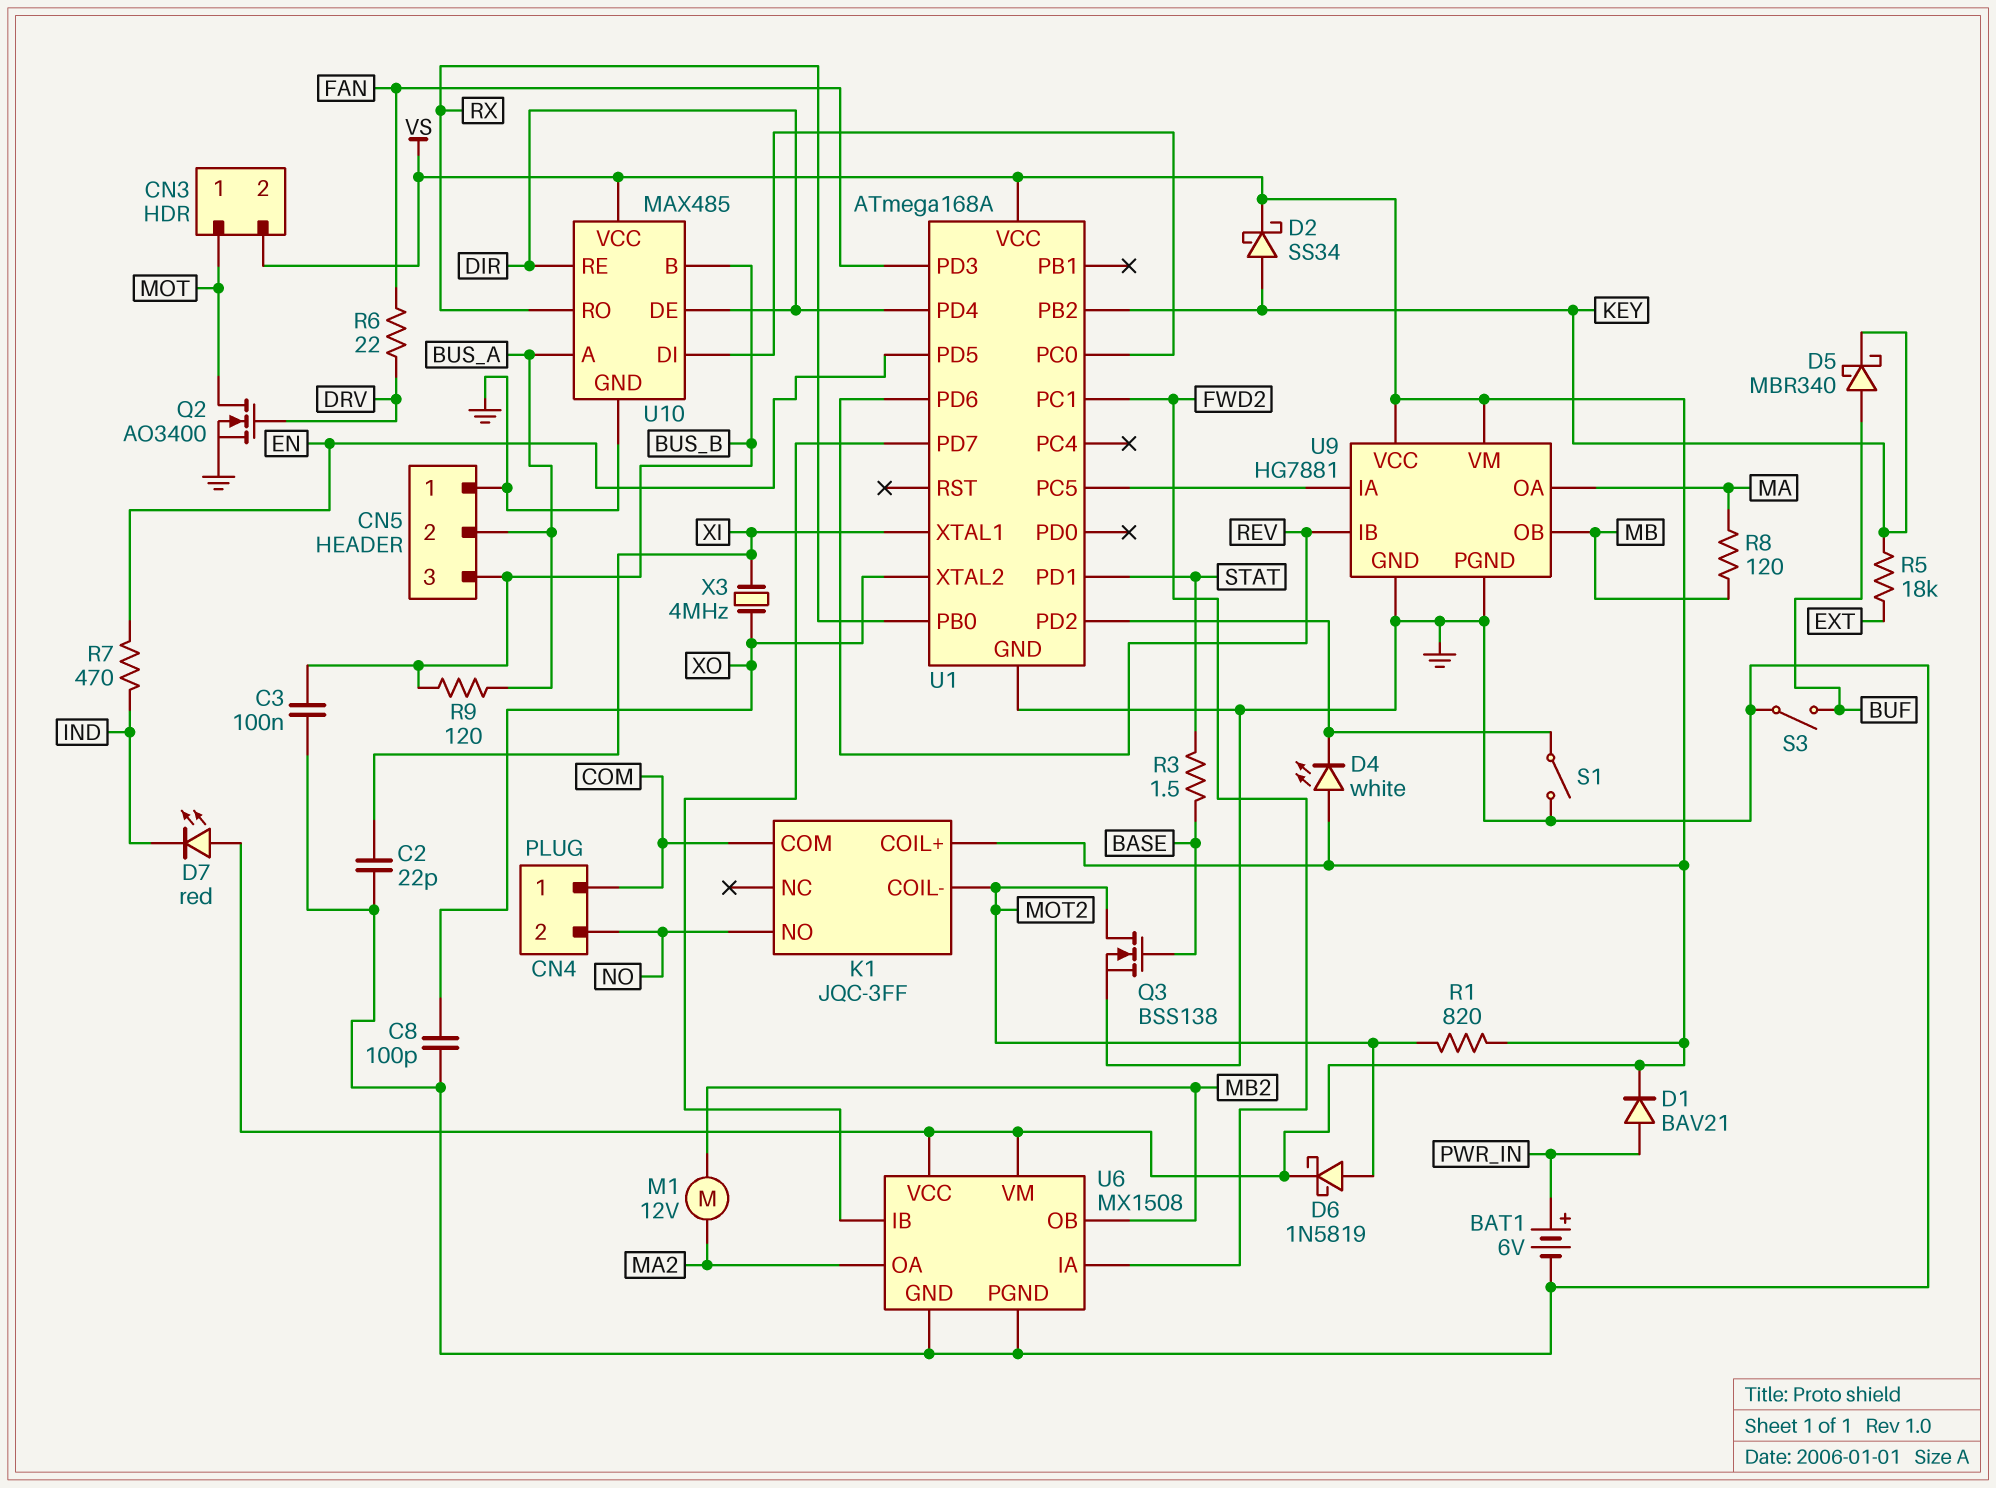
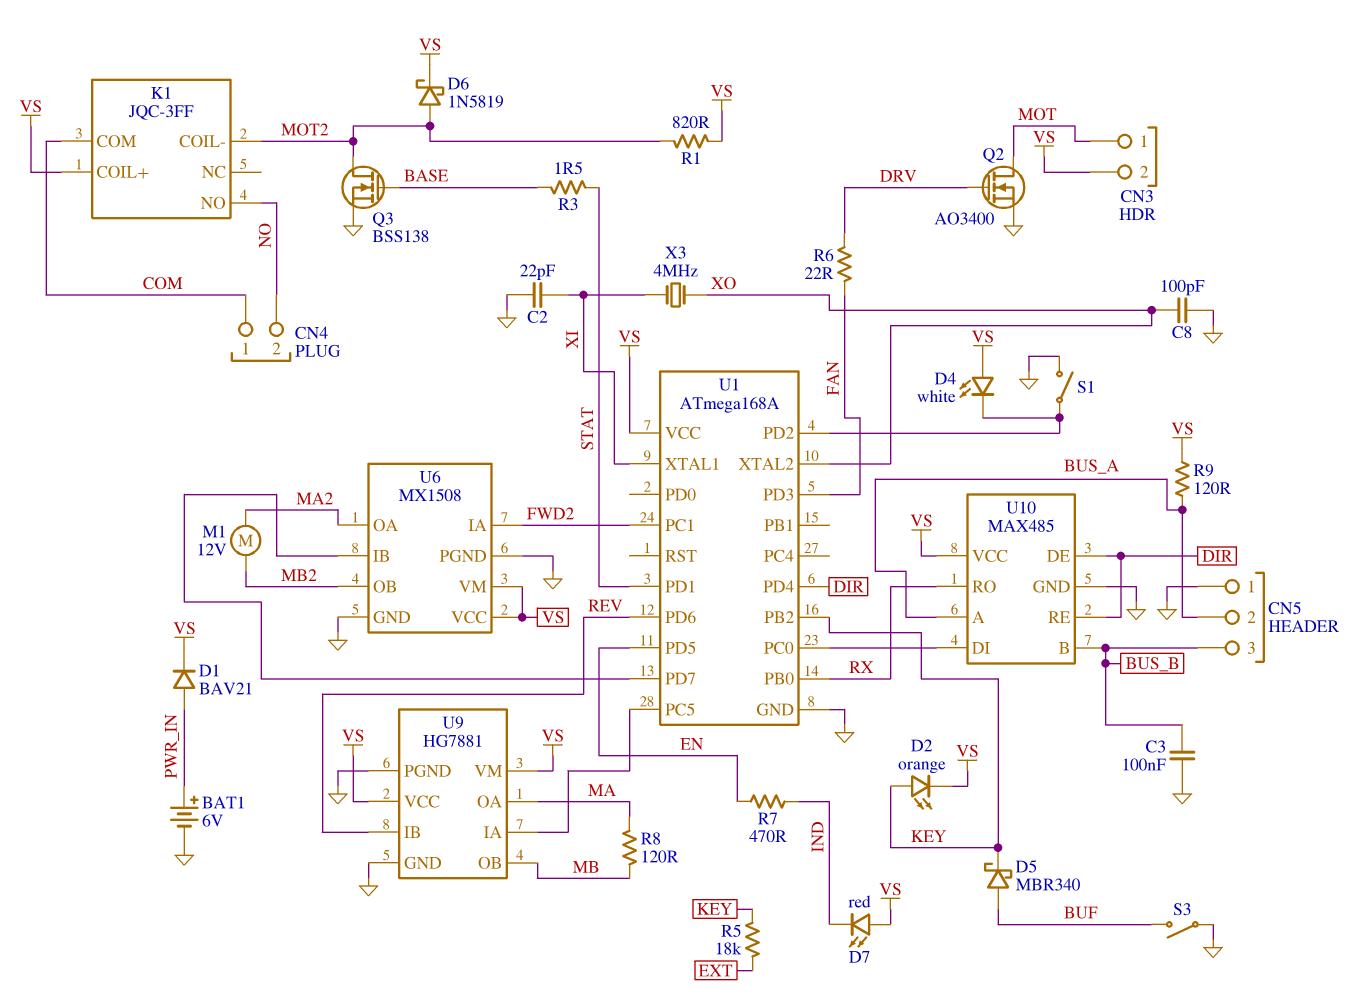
D2: schottky SS34 (A KEY, K VS) -> LED orange (A KEY, K VS)
R9: 120 (BUS_A, BUS_B) -> 120 (BUS_A, VS)

